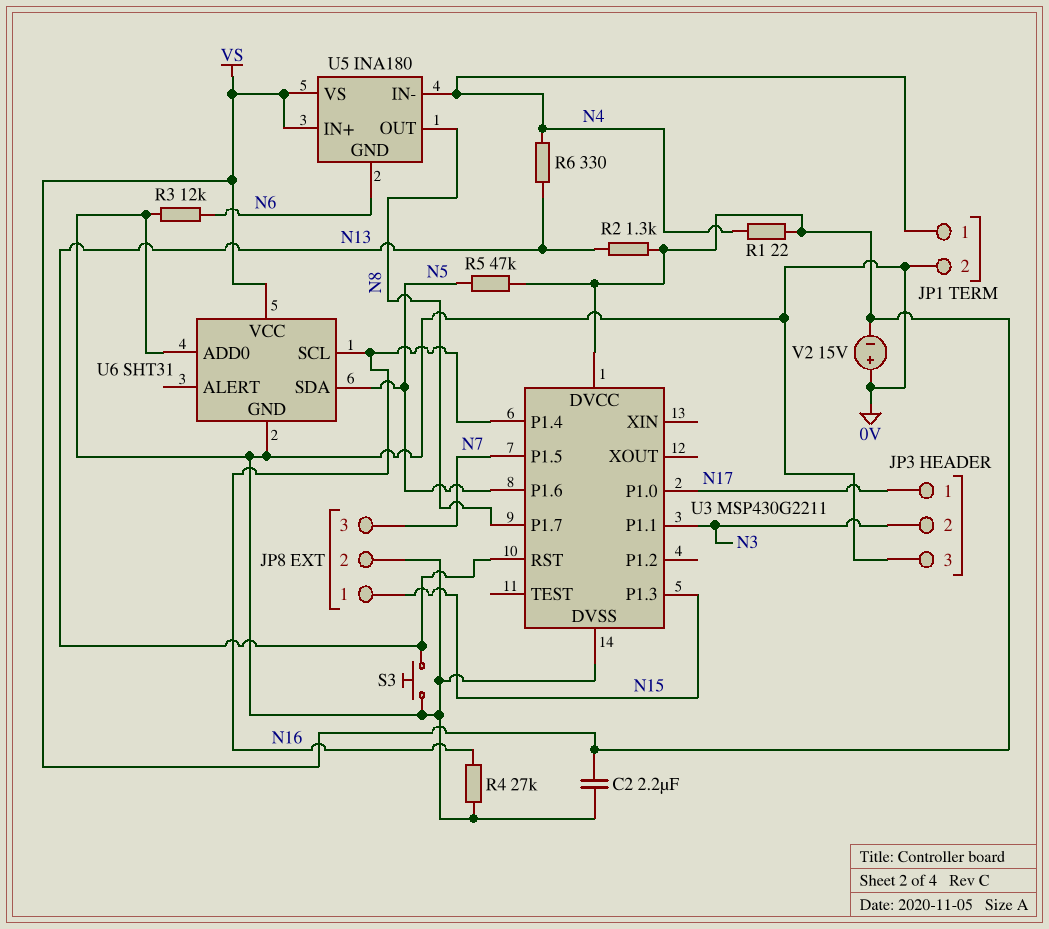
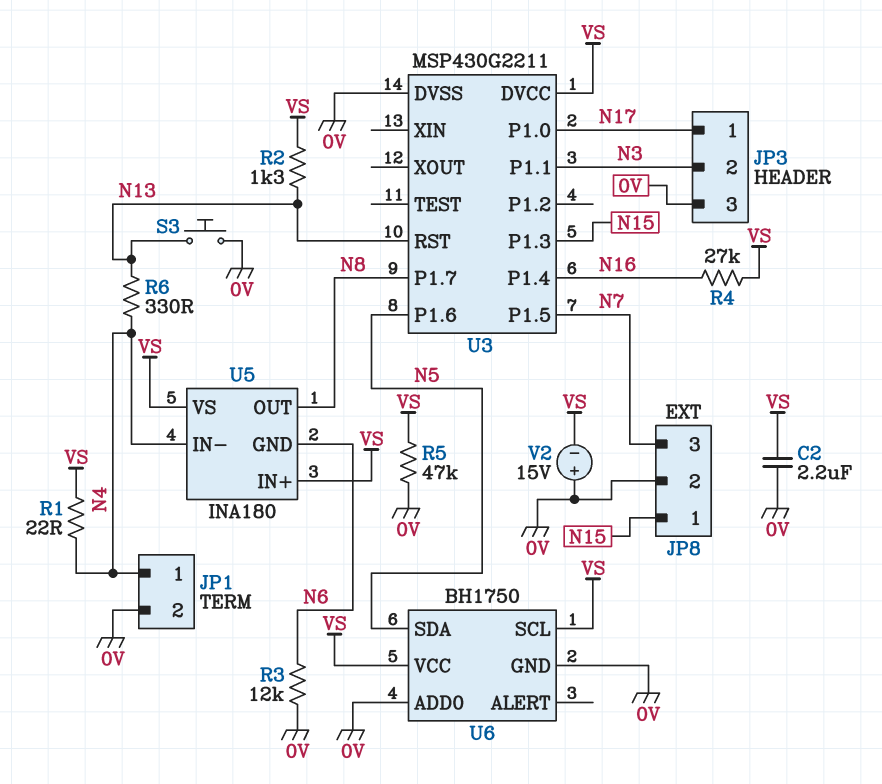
R4: 27k (0V, N16) -> 27k (N16, VS)
R5: 47k (N5, VS) -> 47k (0V, VS)
U6: SHT31 -> BH1750
U6 pin SCL: N16 -> VS

